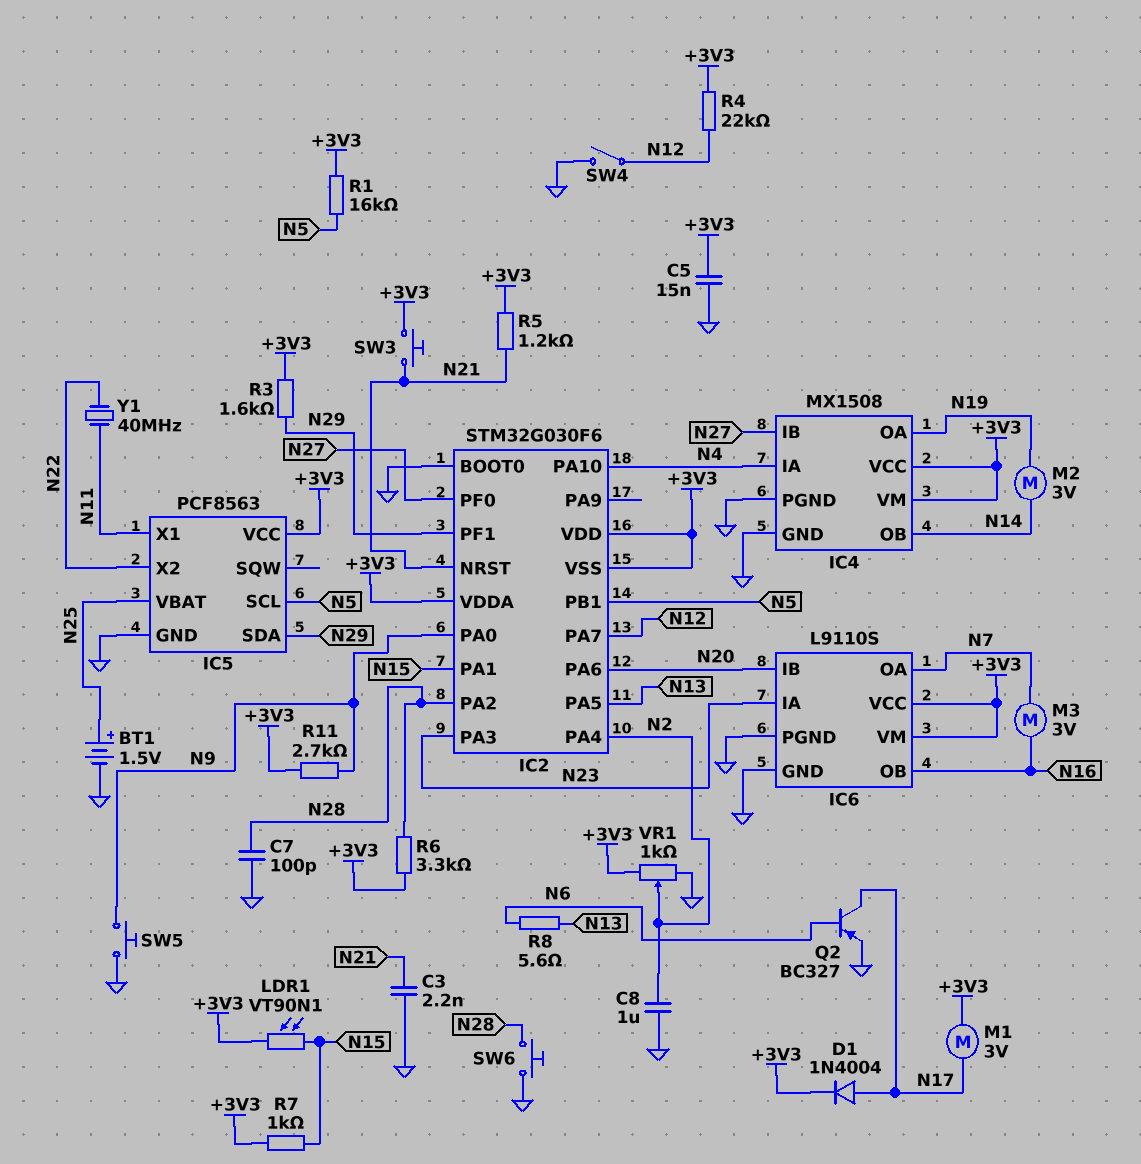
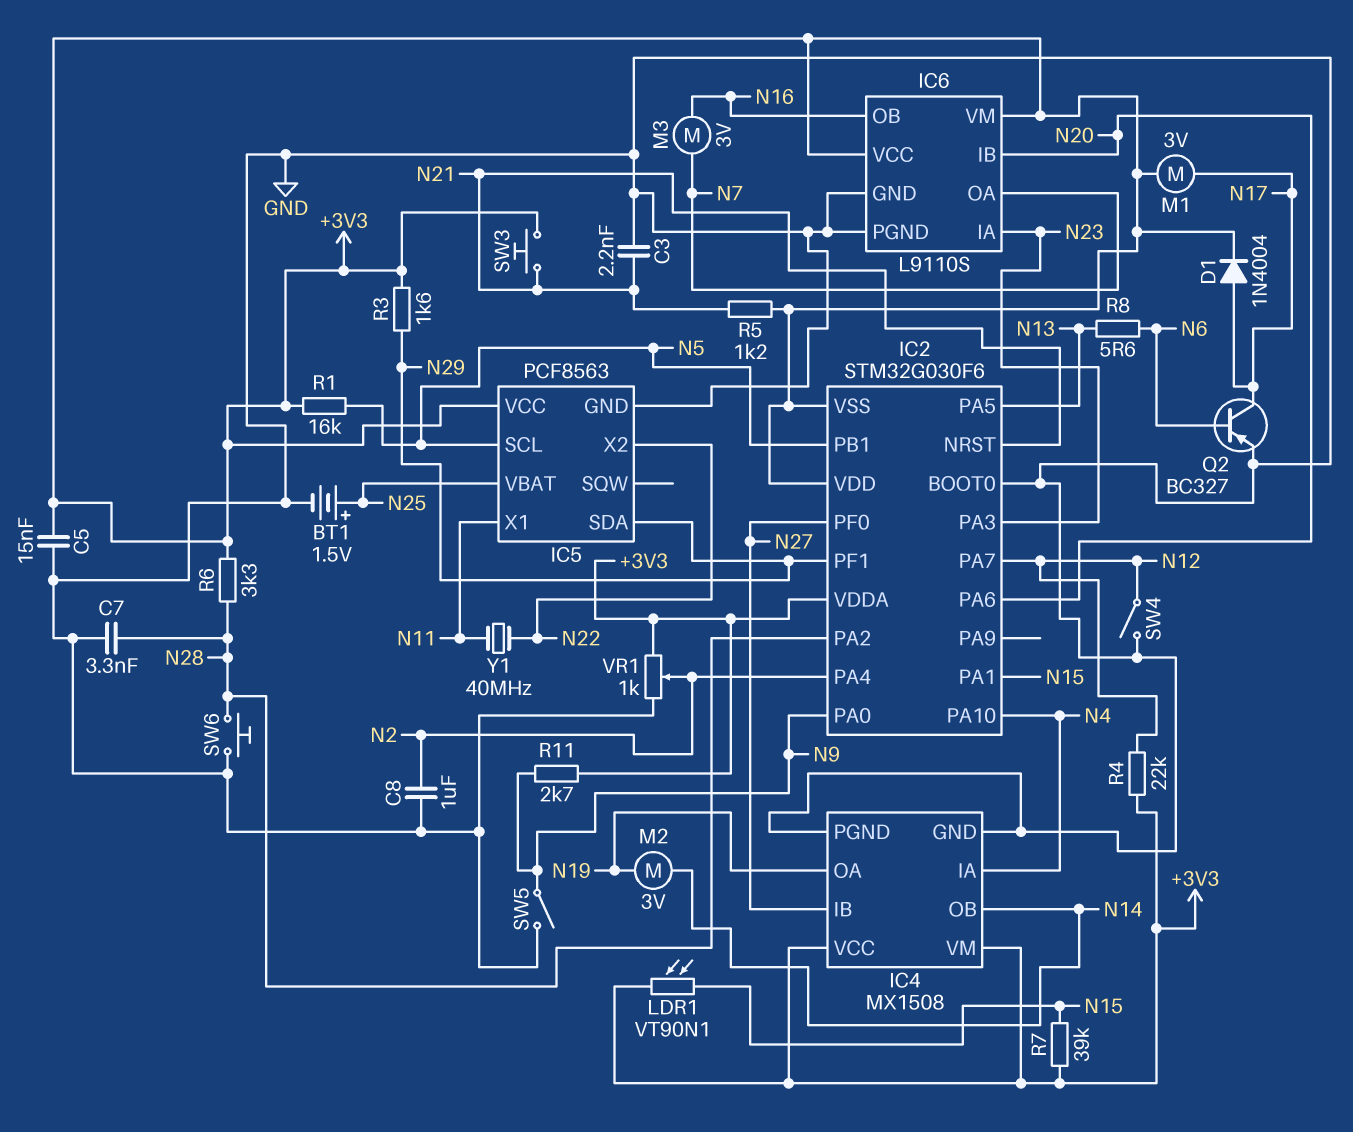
C7: 100pF (GND, N28) -> 3.3nF (GND, N28)
R7: 1k (+3V3, N15) -> 39k (+3V3, N15)
SW5: button (GND, N9) -> switch (GND, N9)

